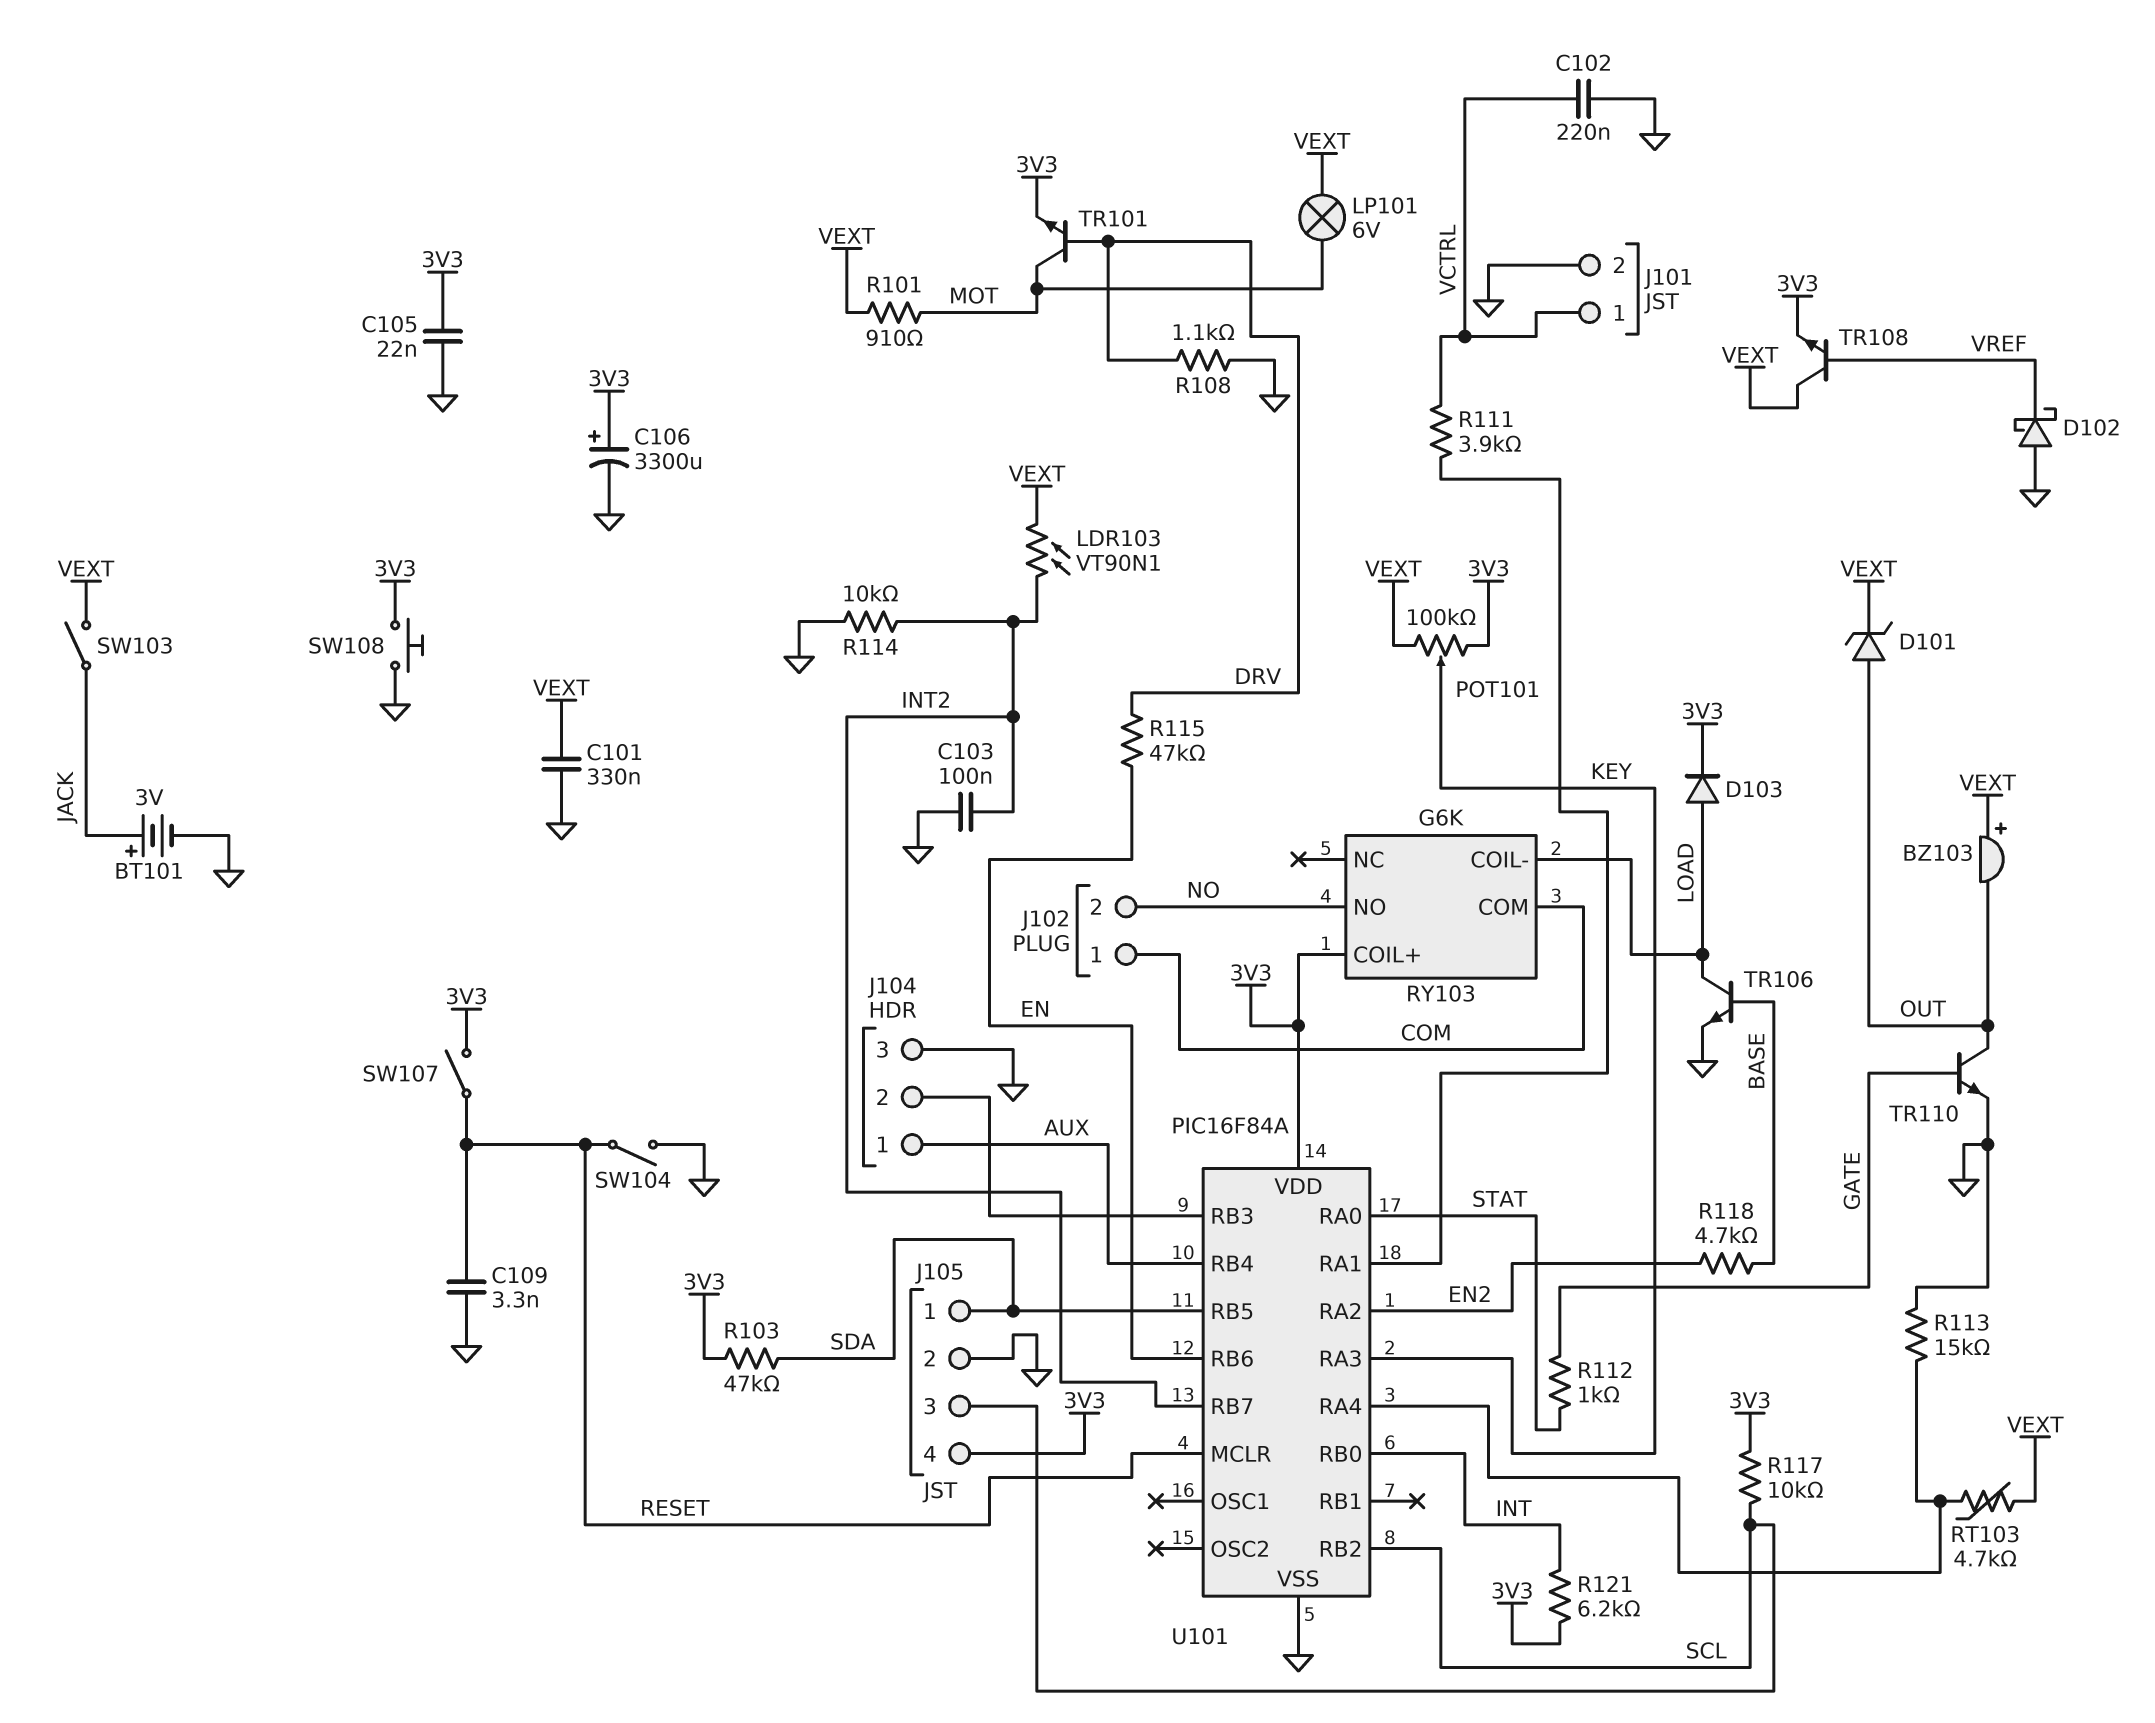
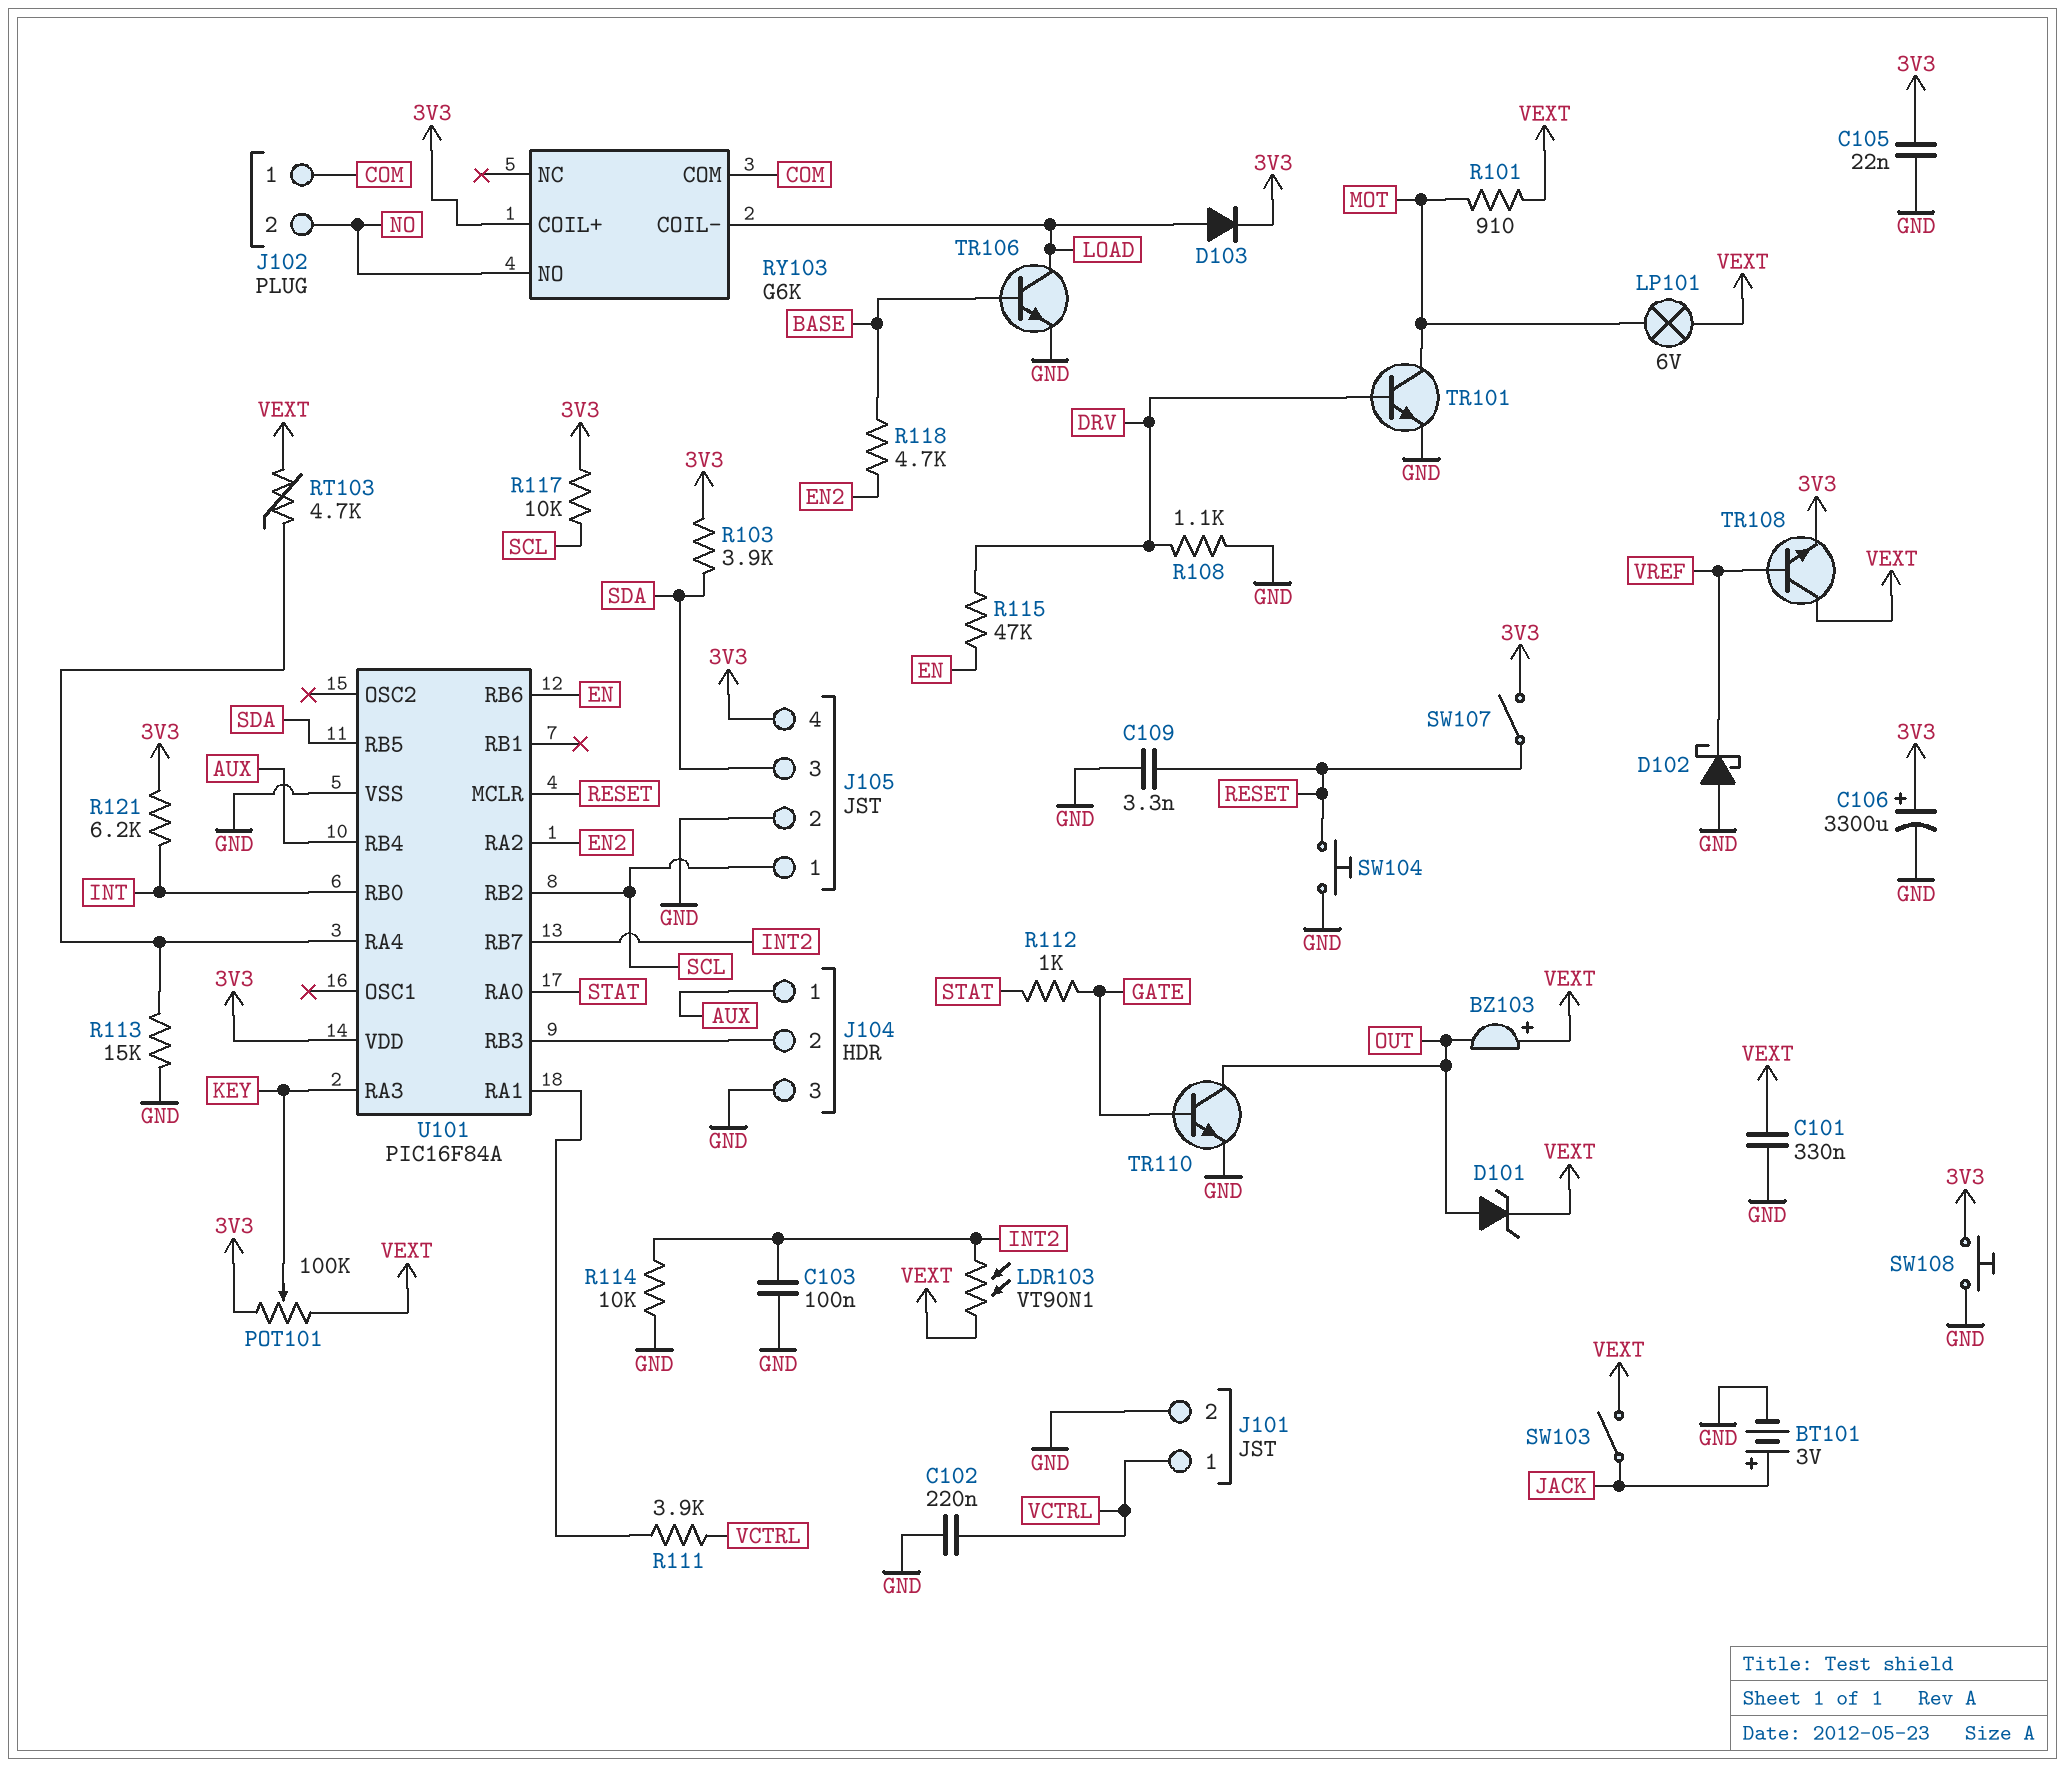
J105 pin 1: SDA -> SCL
J105 pin 3: SCL -> SDA
R103: 47k (3V3, SDA) -> 3.9k (3V3, SDA)
SW104: switch (GND, RESET) -> button (GND, RESET)
TR101: NPN (B DRV, C MOT, E 3V3) -> NPN (B DRV, C MOT, E GND)

